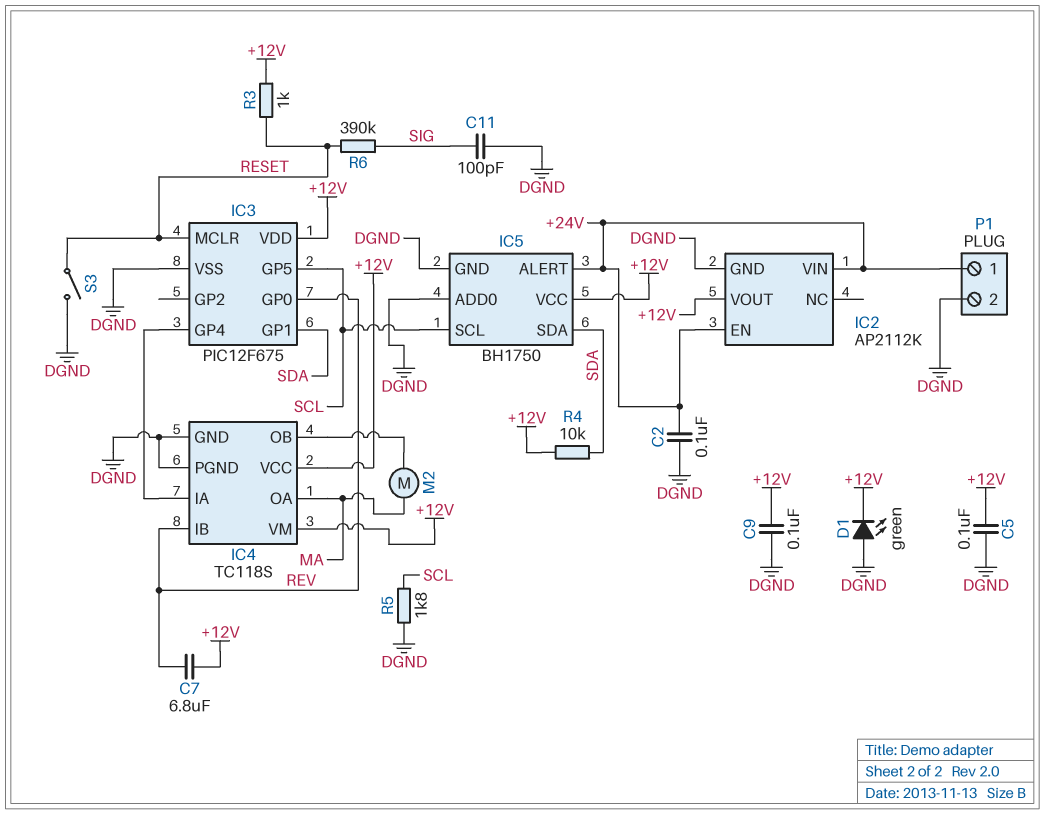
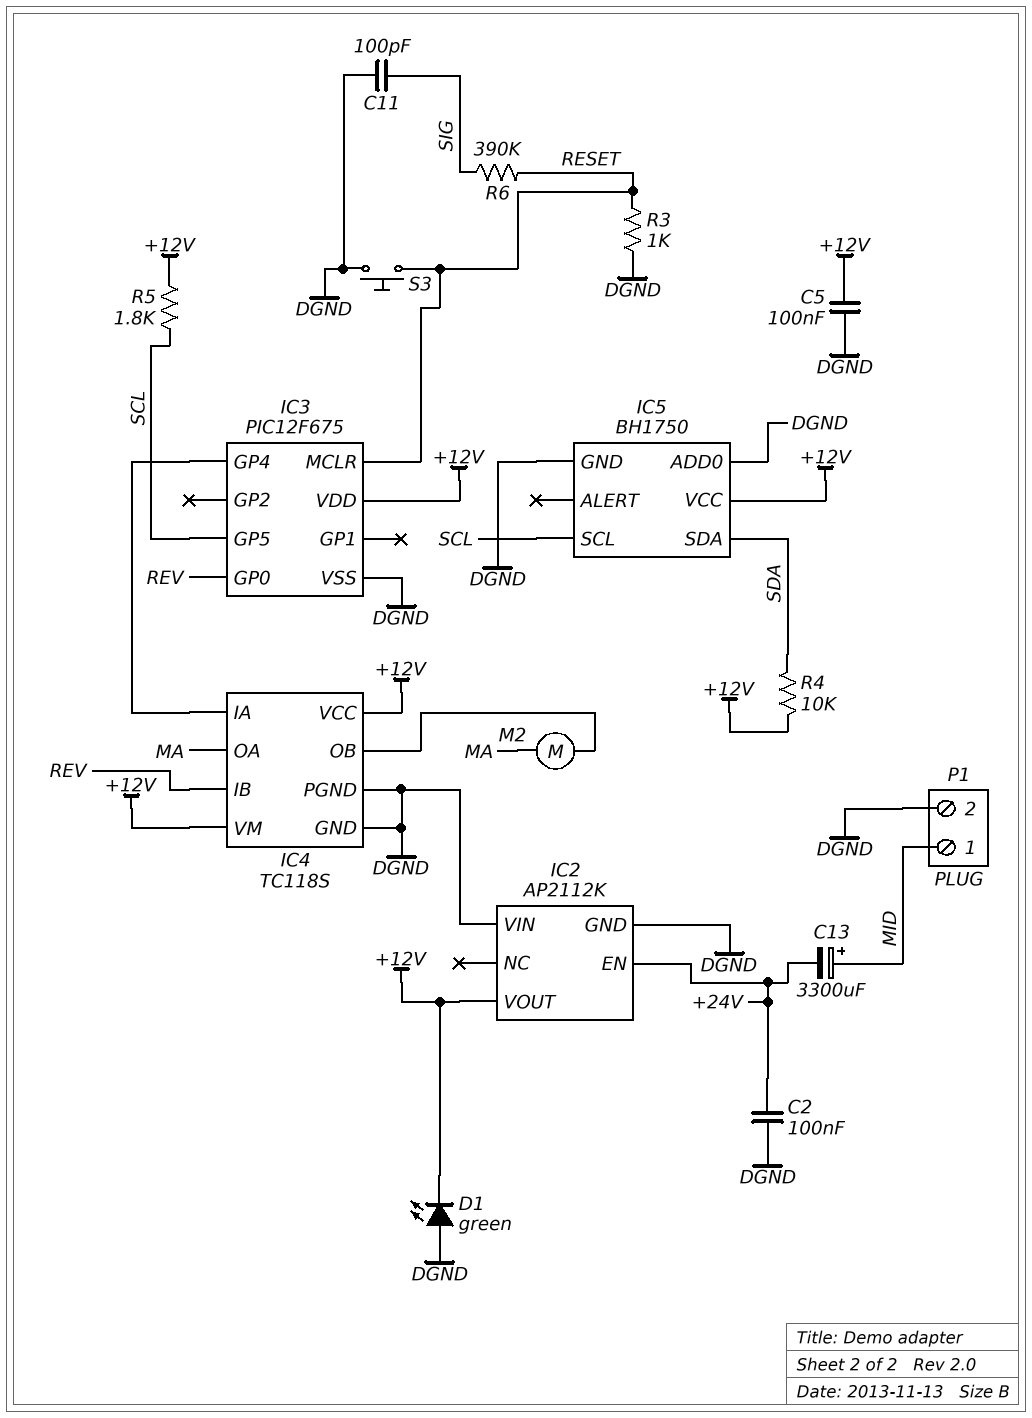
C7: 6.8uF (+12V, REV) -> none
C9: 100nF (+12V, DGND) -> none
C13: none -> 3300uF (plus MID, minus +24V)
IC2 pin VIN: +24V -> DGND
IC3 pin GP1: SDA -> none
IC5 pin ALERT: +24V -> none
P1 pin 1: +24V -> MID
R3: 1k (+12V, RESET) -> 1k (DGND, RESET)
R5: 1.8k (DGND, SCL) -> 1.8k (+12V, SCL)
S3: switch (DGND, RESET) -> button (DGND, RESET)

